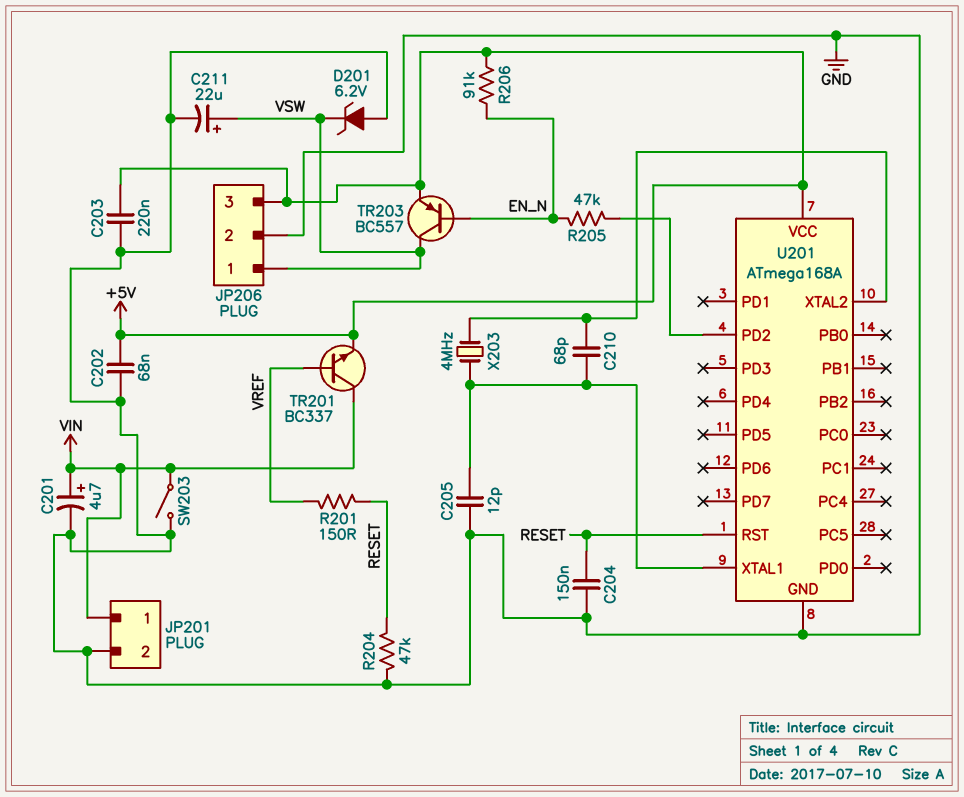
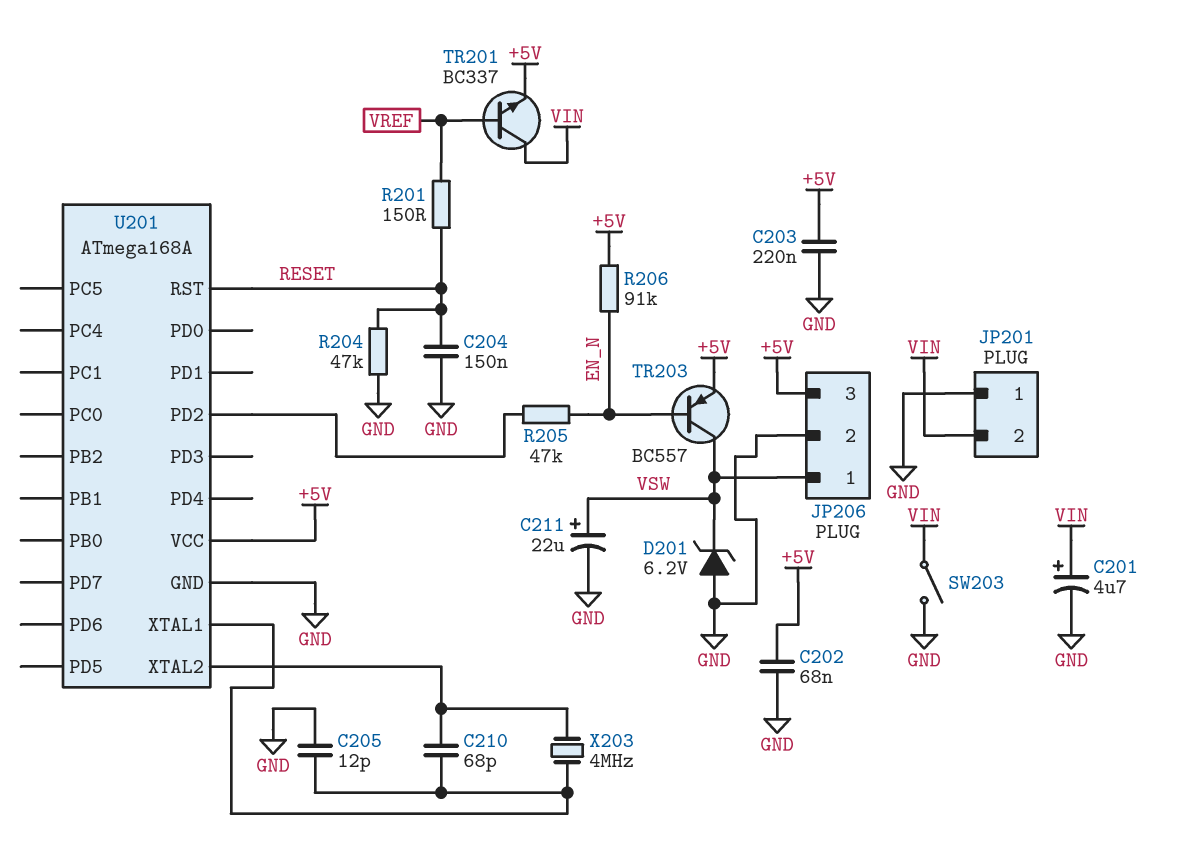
JP201 pin 1: VIN -> GND
JP201 pin 2: GND -> VIN

